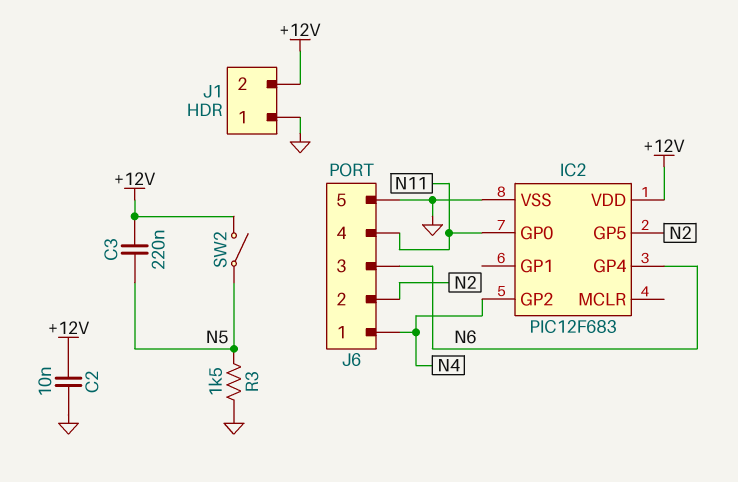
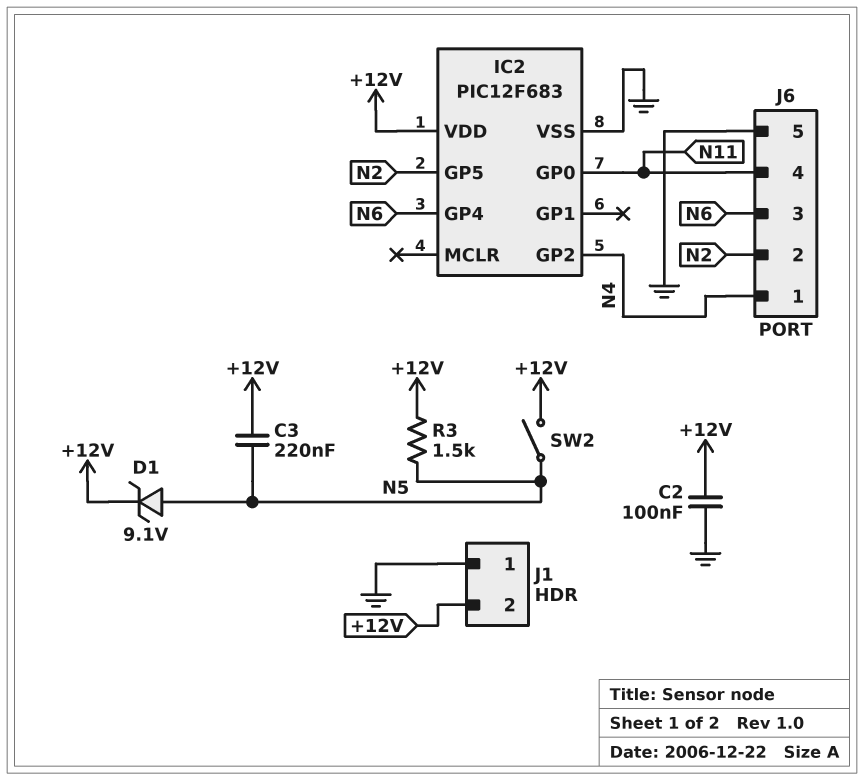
C2: 10nF (+12V, GND) -> 100nF (+12V, GND)
D1: none -> zener 9.1V (A N5, K +12V)
R3: 1.5k (GND, N5) -> 1.5k (+12V, N5)

